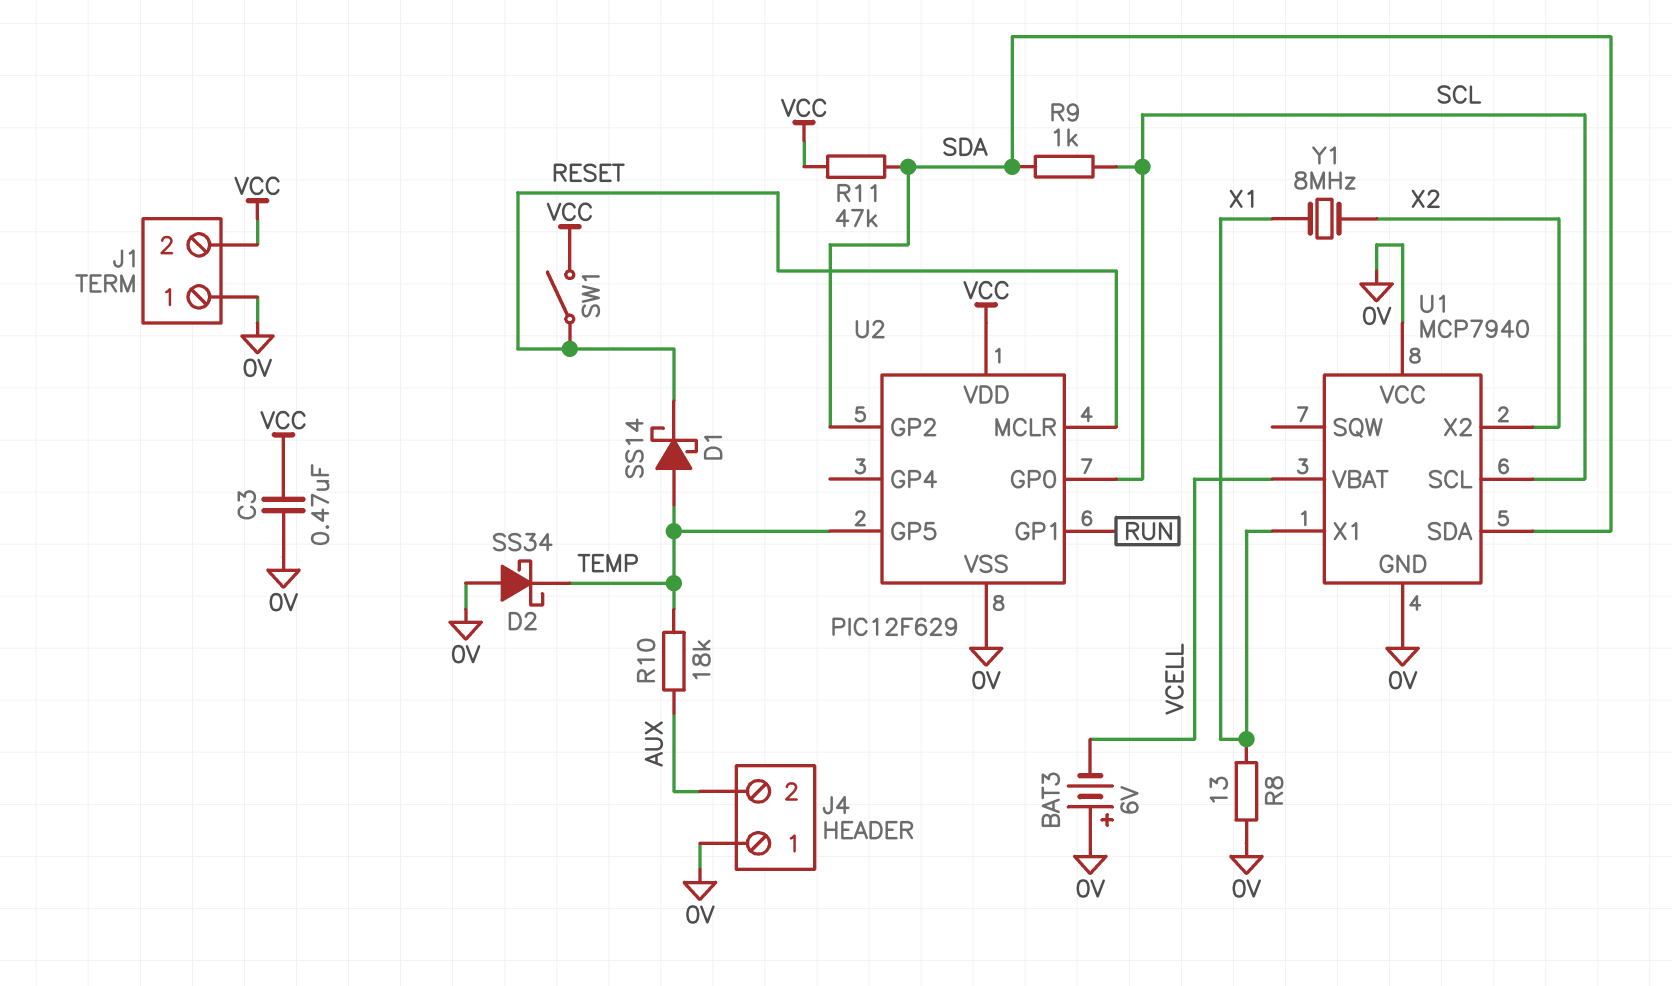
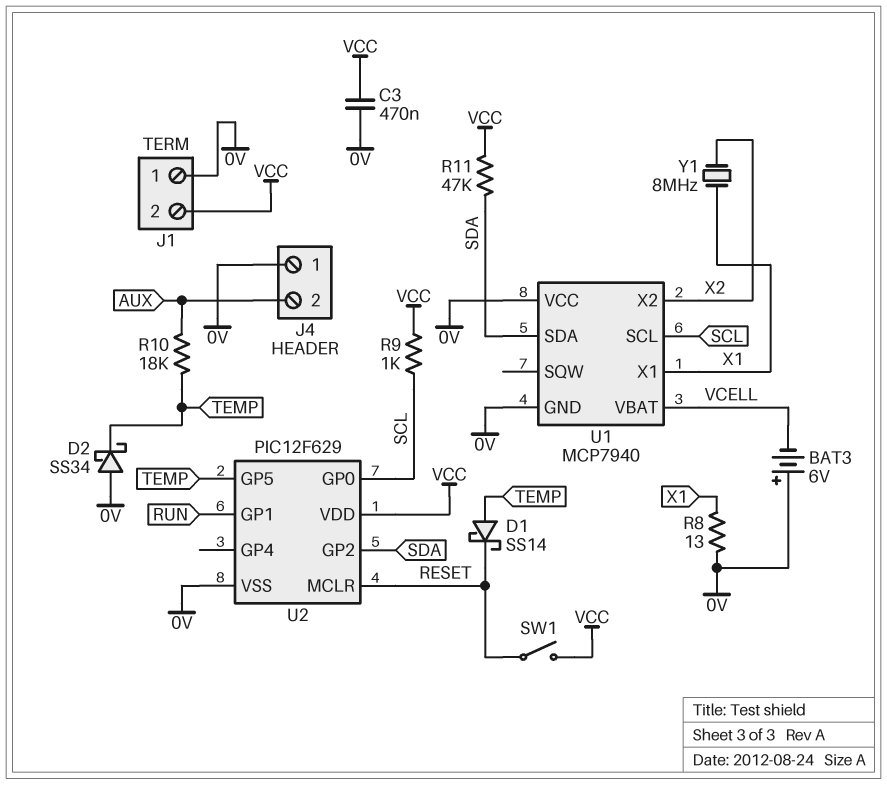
R9: 1k (SCL, SDA) -> 1k (SCL, VCC)

